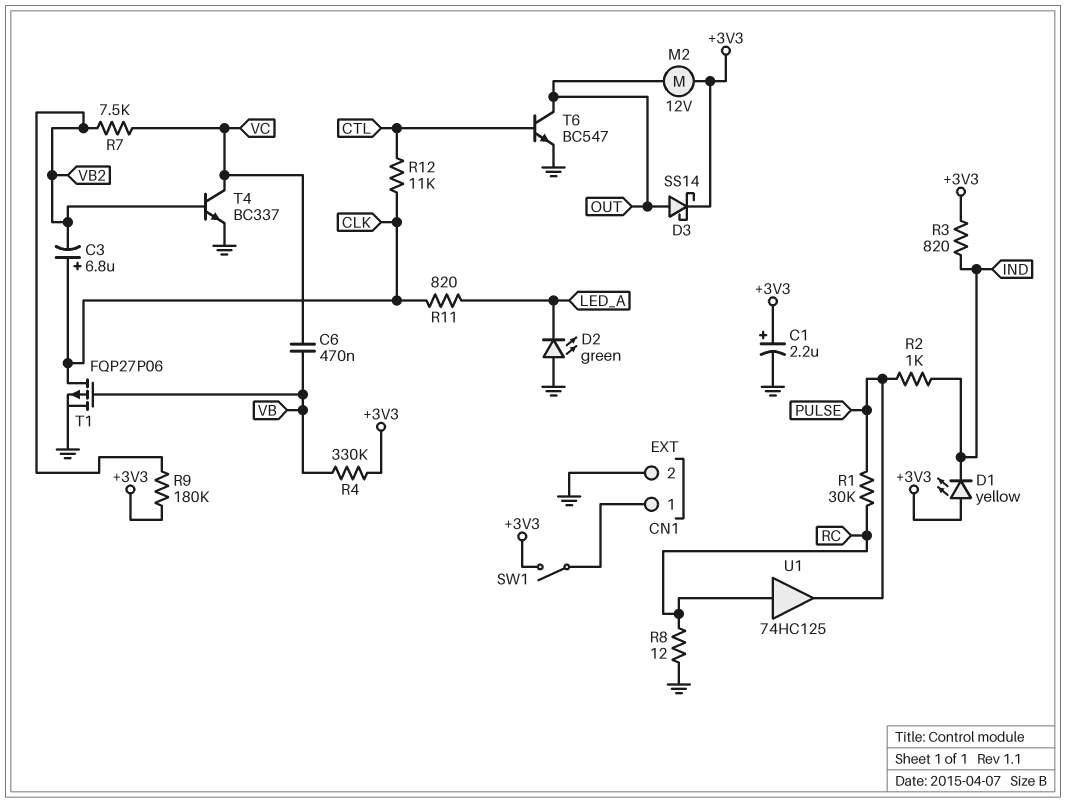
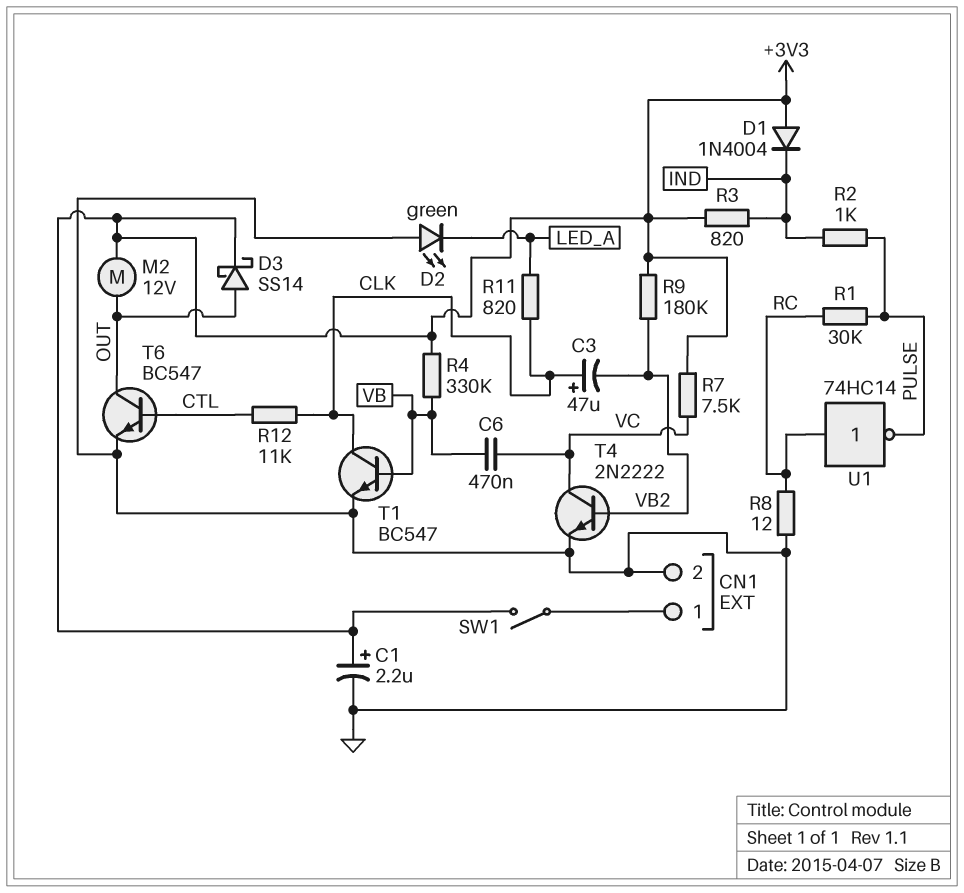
C3: 6.8uF (plus CLK, minus VB2) -> 47uF (plus CLK, minus VB2)
D1: LED yellow (A +3V3, K IND) -> diode 1N4004 (A +3V3, K IND)
R7: 7.5k (VB2, VC) -> 7.5k (+3V3, VC)
T1: PMOS FQP27P06 (G VB, D CLK, S GND) -> NPN BC547 (B VB, C CLK, E GND)
T4: NPN BC337 (B VB2, C VC, E GND) -> NPN 2N2222 (B VB2, C VC, E GND)
U1: buffer 74HC125 (in RC, out PULSE) -> NOT 74HC14 (in RC, out PULSE)

